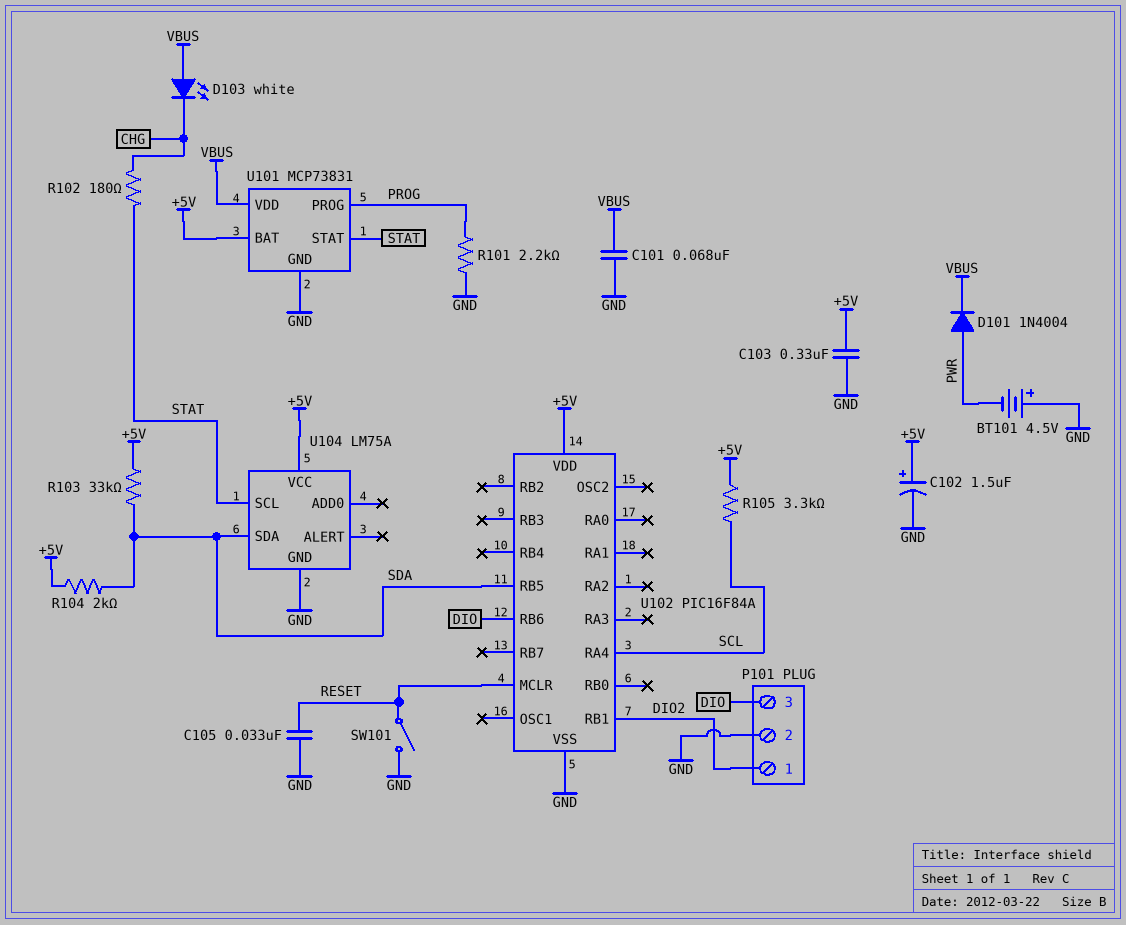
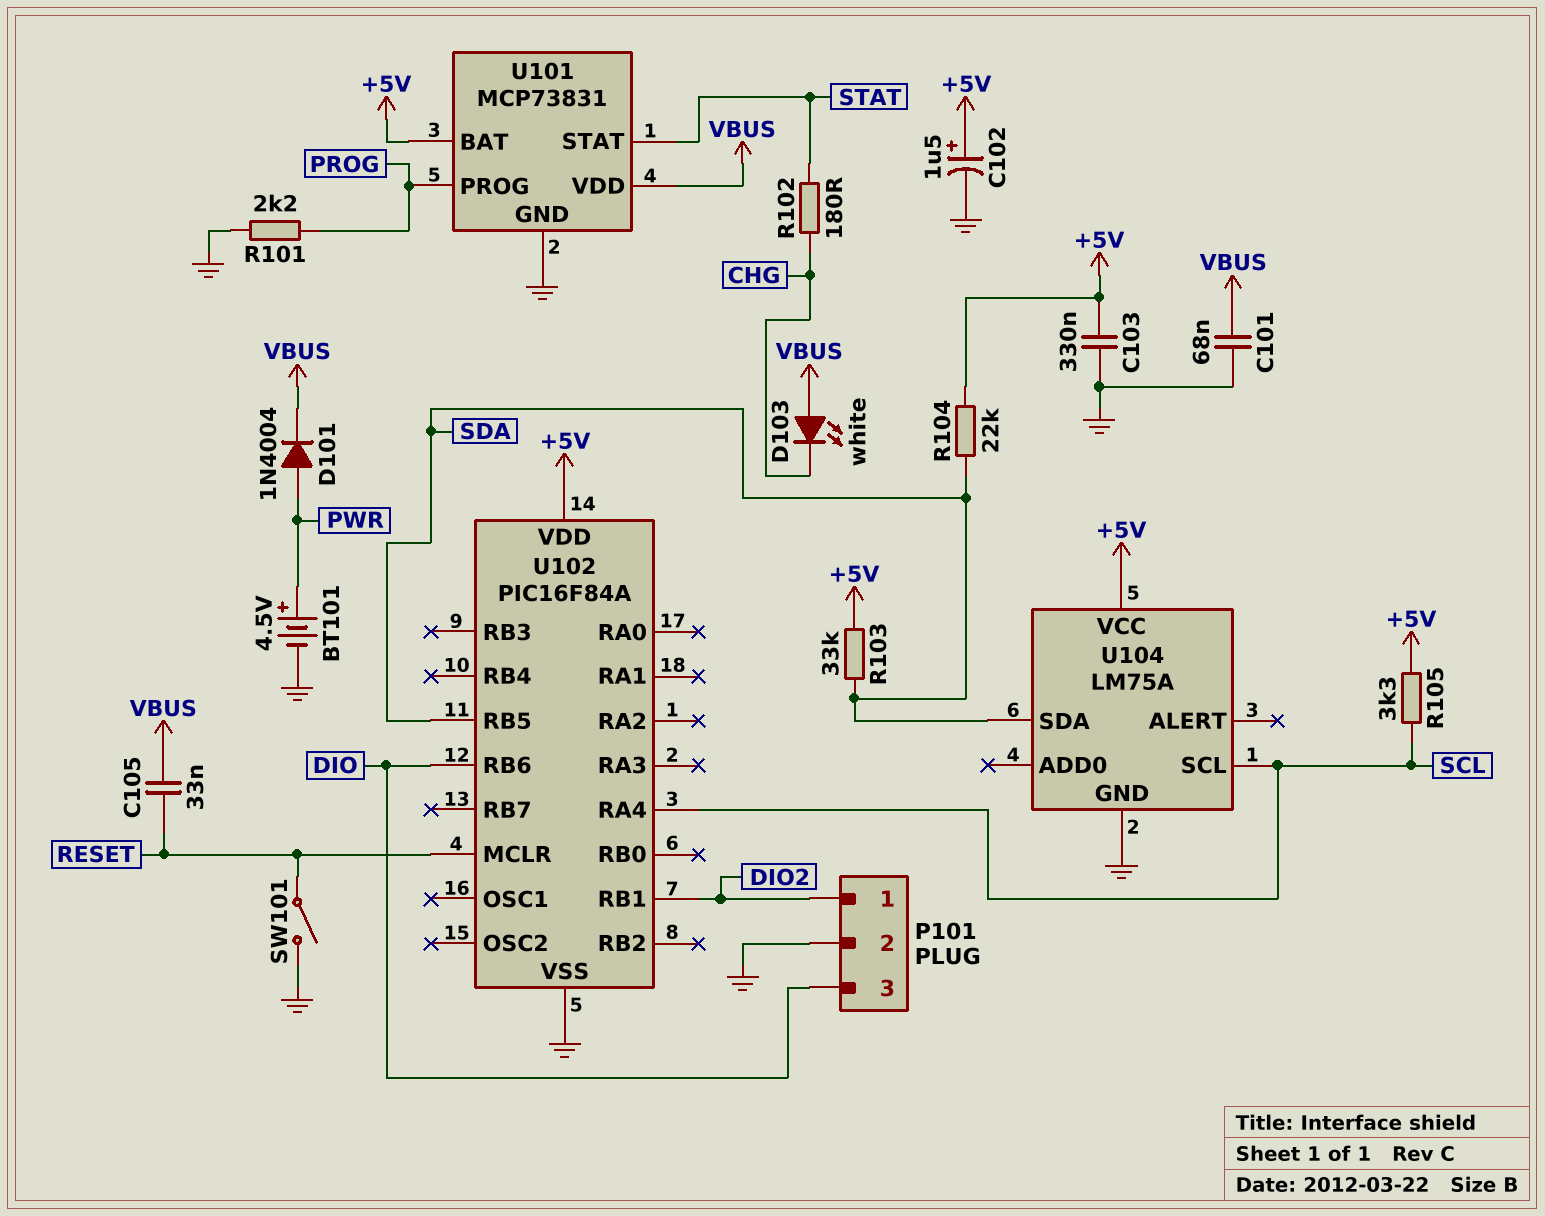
BT101: 4.5V (plus GND, minus PWR) -> 4.5V (plus PWR, minus GND)
C105: 33nF (GND, RESET) -> 33nF (RESET, VBUS)
R104: 2k (+5V, SDA) -> 22k (+5V, SDA)
U104 pin SCL: STAT -> SCL

